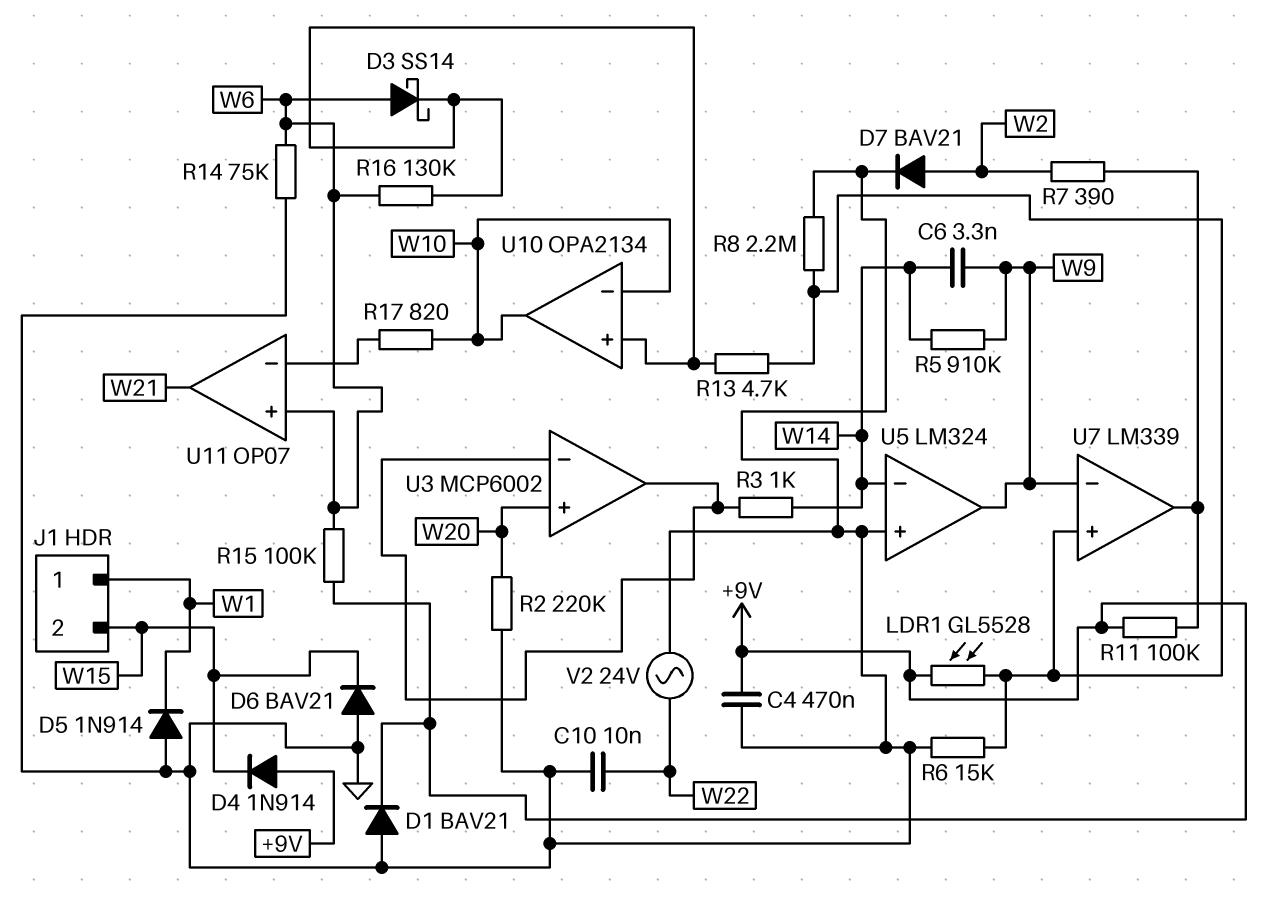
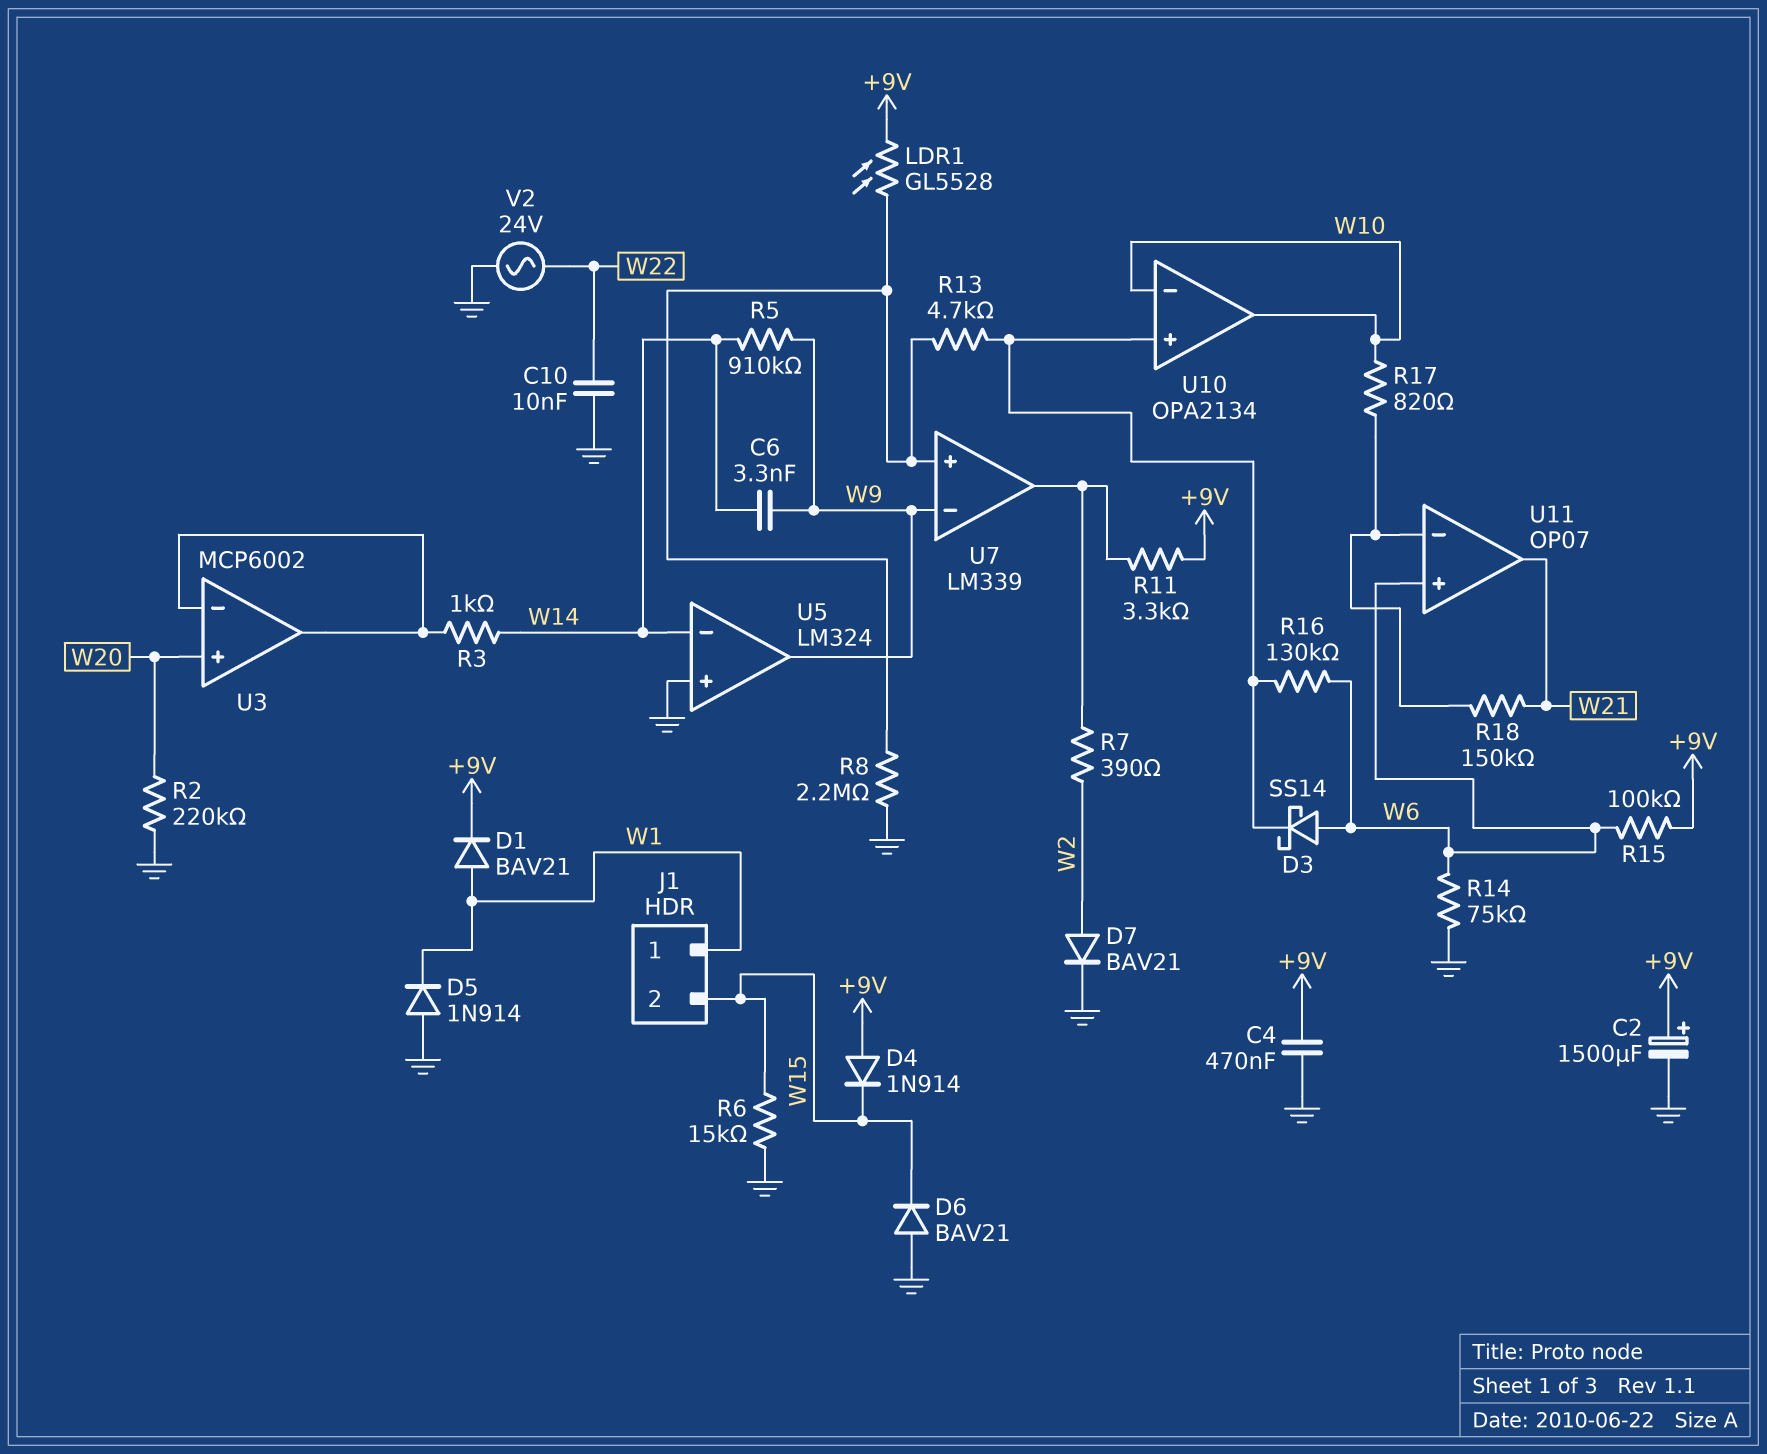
C2: none -> 1500uF (plus +9V, minus GND)
D1: diode BAV21 (A GND, K +9V) -> diode BAV21 (A W1, K +9V)
R6: 15k (GND, U7/in+) -> 15k (GND, W15)
R11: 100k (+9V, U7/out) -> 3.3k (+9V, U7/out)
R18: none -> 150k (U11/in-, W21)

